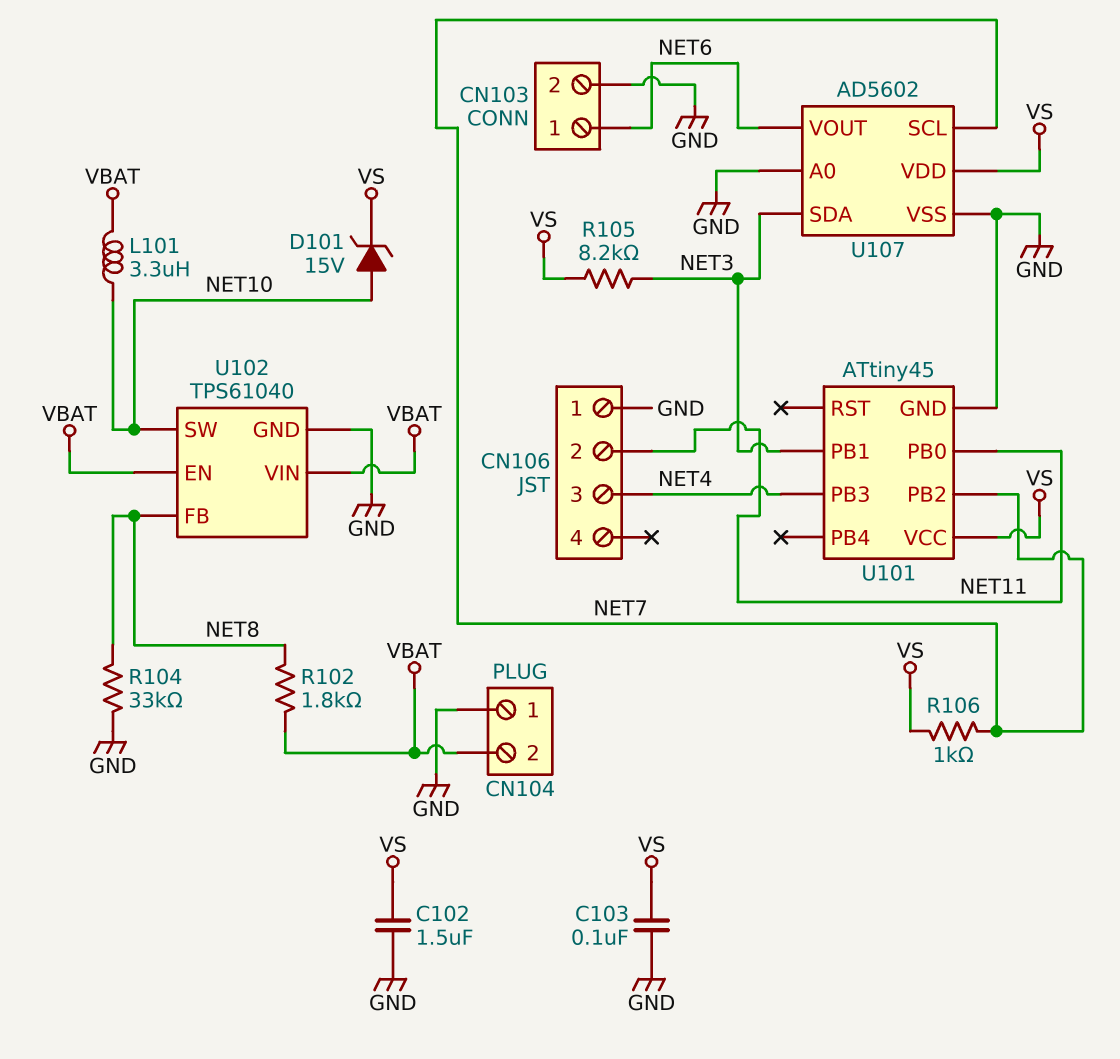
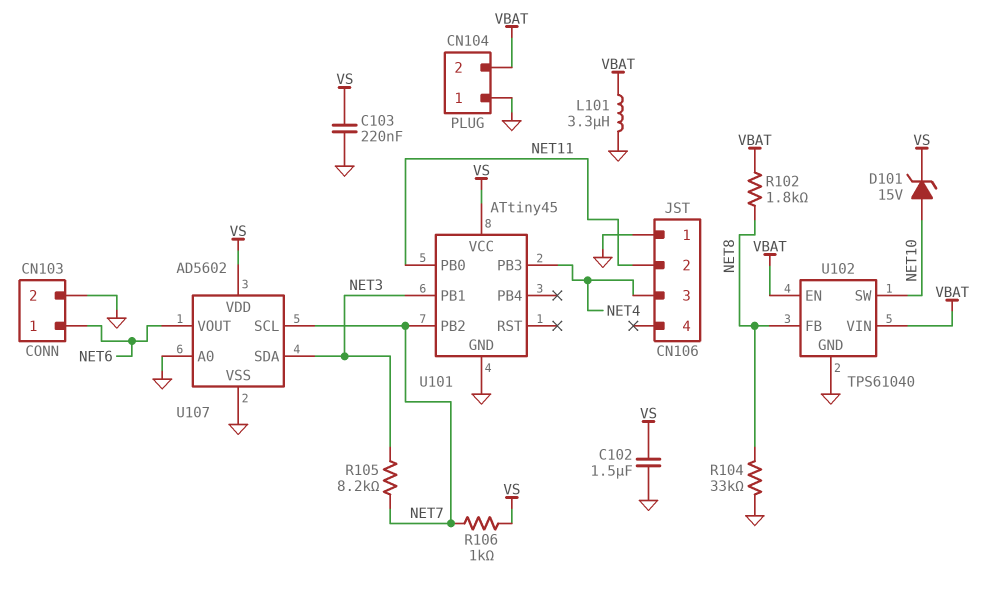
C103: 100nF (GND, VS) -> 220nF (GND, VS)
L101: 3.3uH (NET10, VBAT) -> 3.3uH (GND, VBAT)
R105: 8.2k (NET3, VS) -> 8.2k (NET3, NET7)

